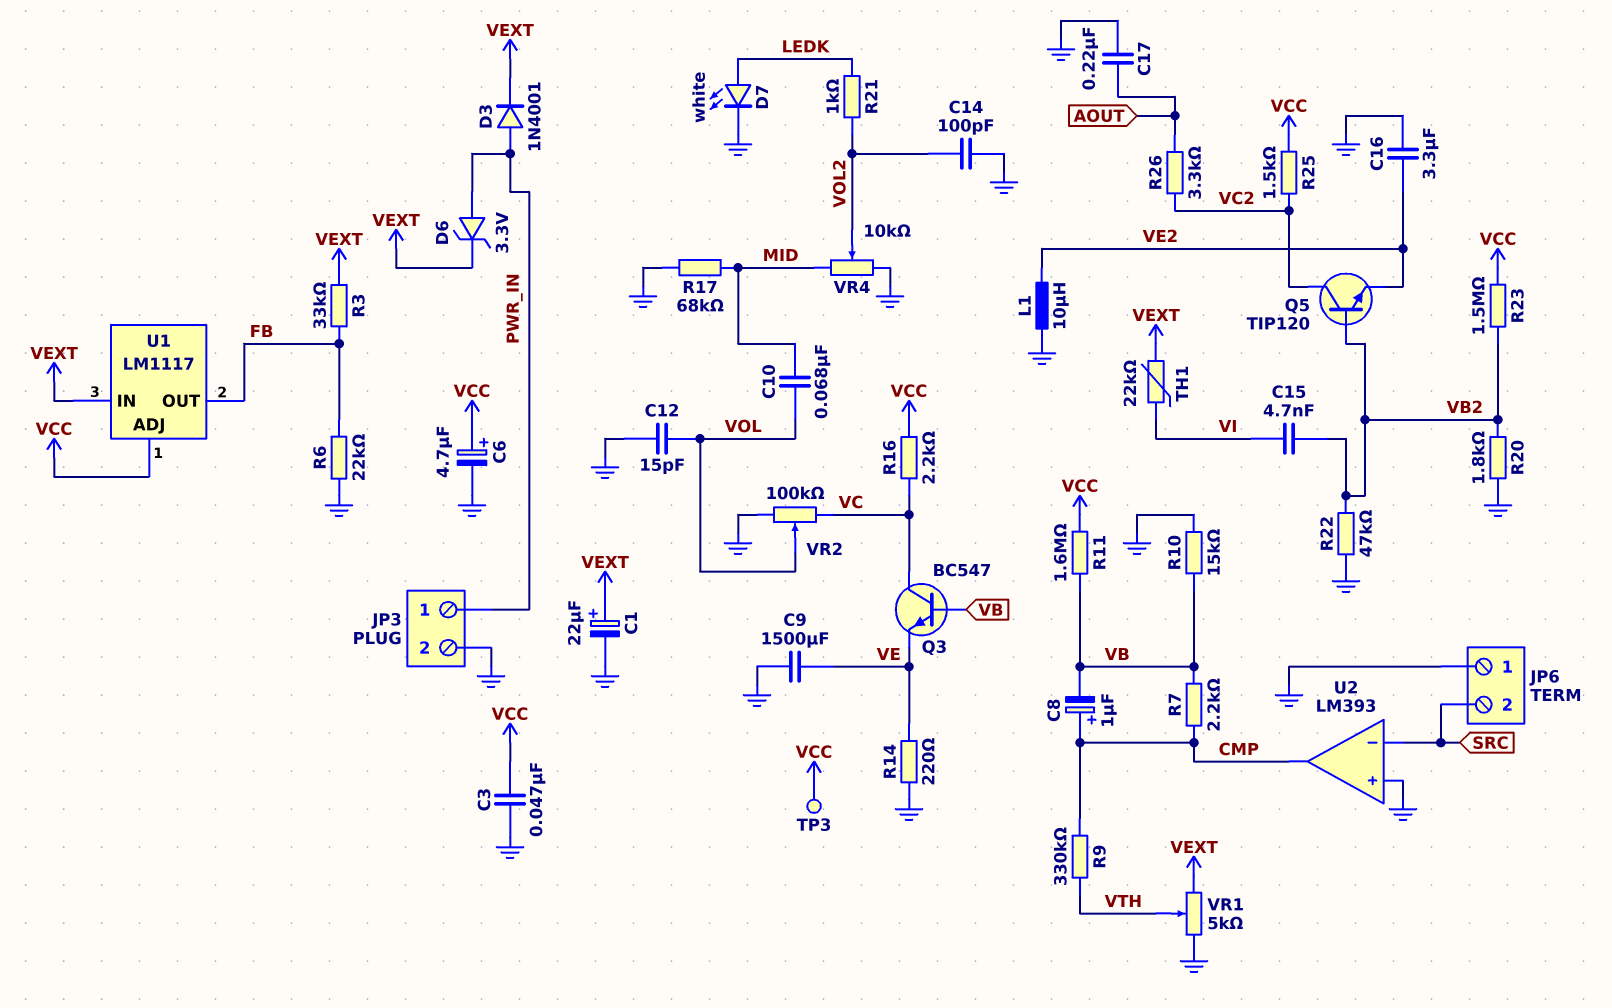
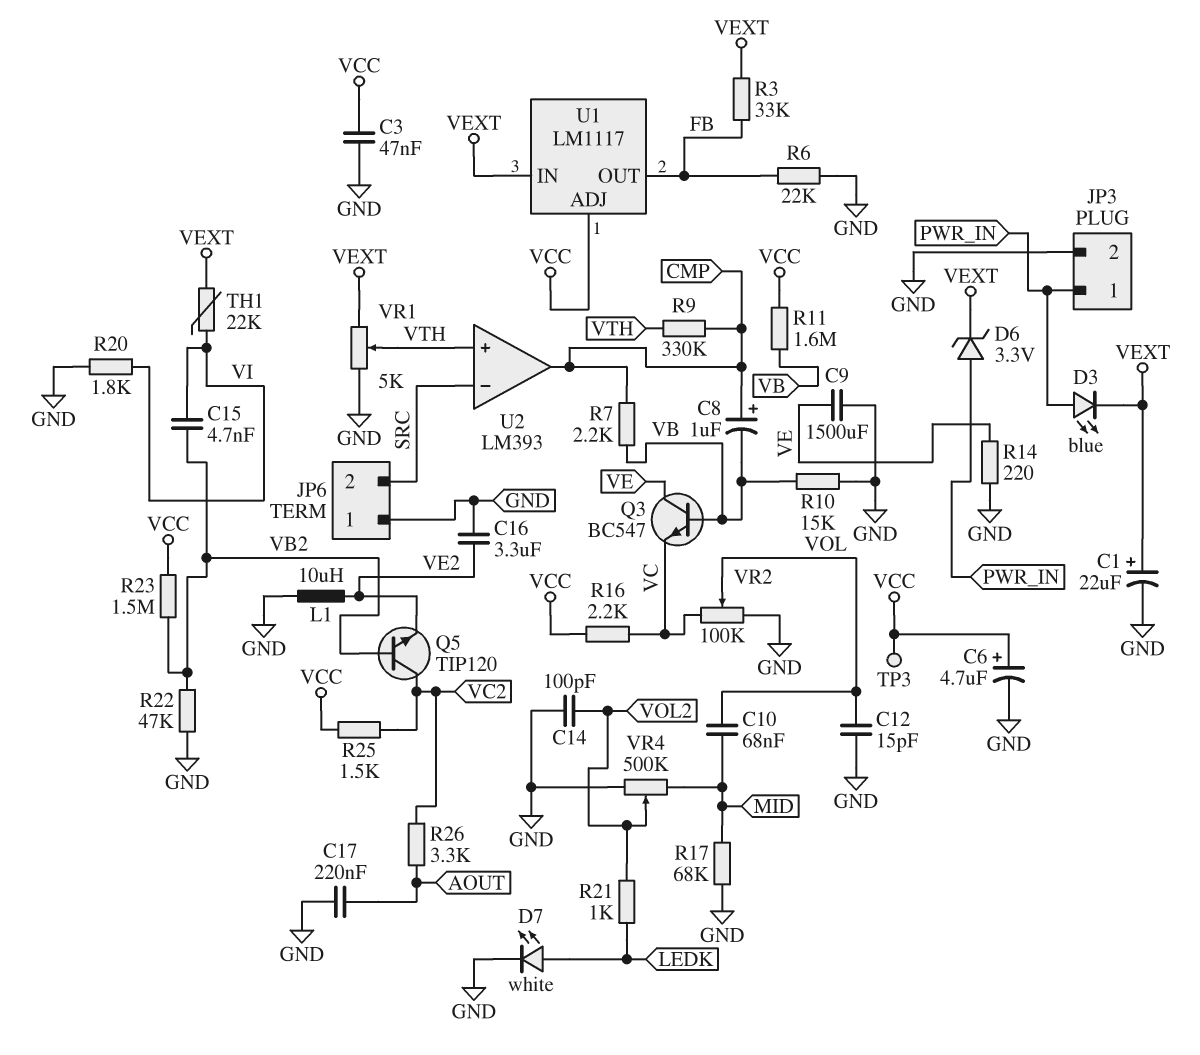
D3: diode 1N4001 (A PWR_IN, K VEXT) -> LED blue (A PWR_IN, K VEXT)
Q3: NPN BC547 (B VB, C VC, E VE) -> NPN BC547 (B VB, C VE, E VC)
R20: 1.8k (GND, VB2) -> 1.8k (GND, VI)
U2 pin in+: GND -> VTH
VR4: 10k (GND, MID, wiper VOL2) -> 500k (GND, MID, wiper VOL2)

